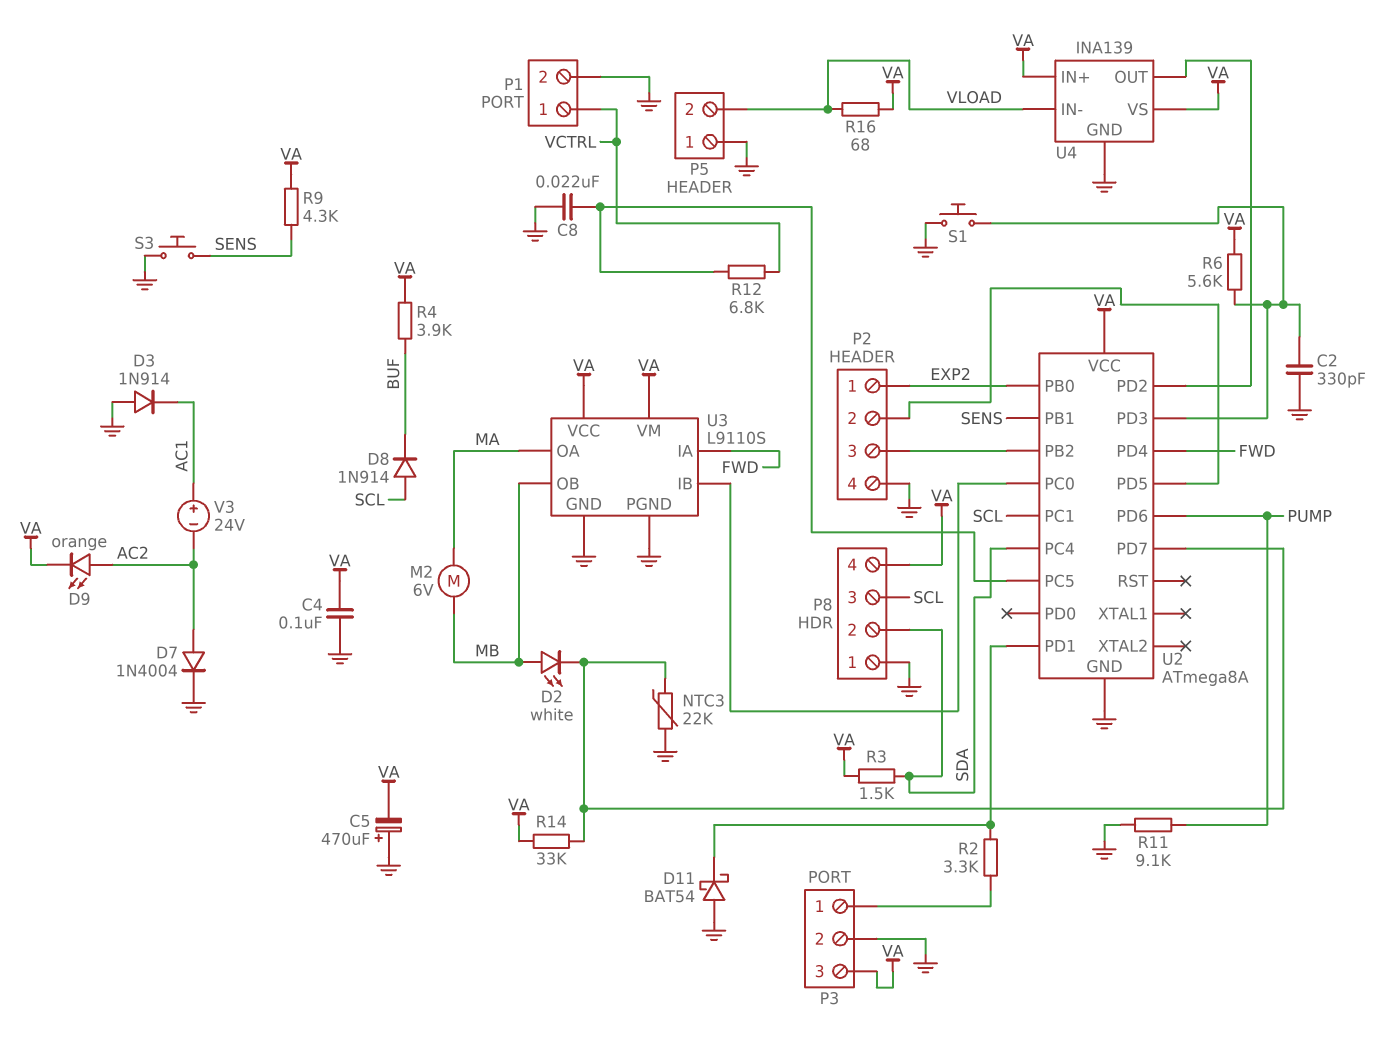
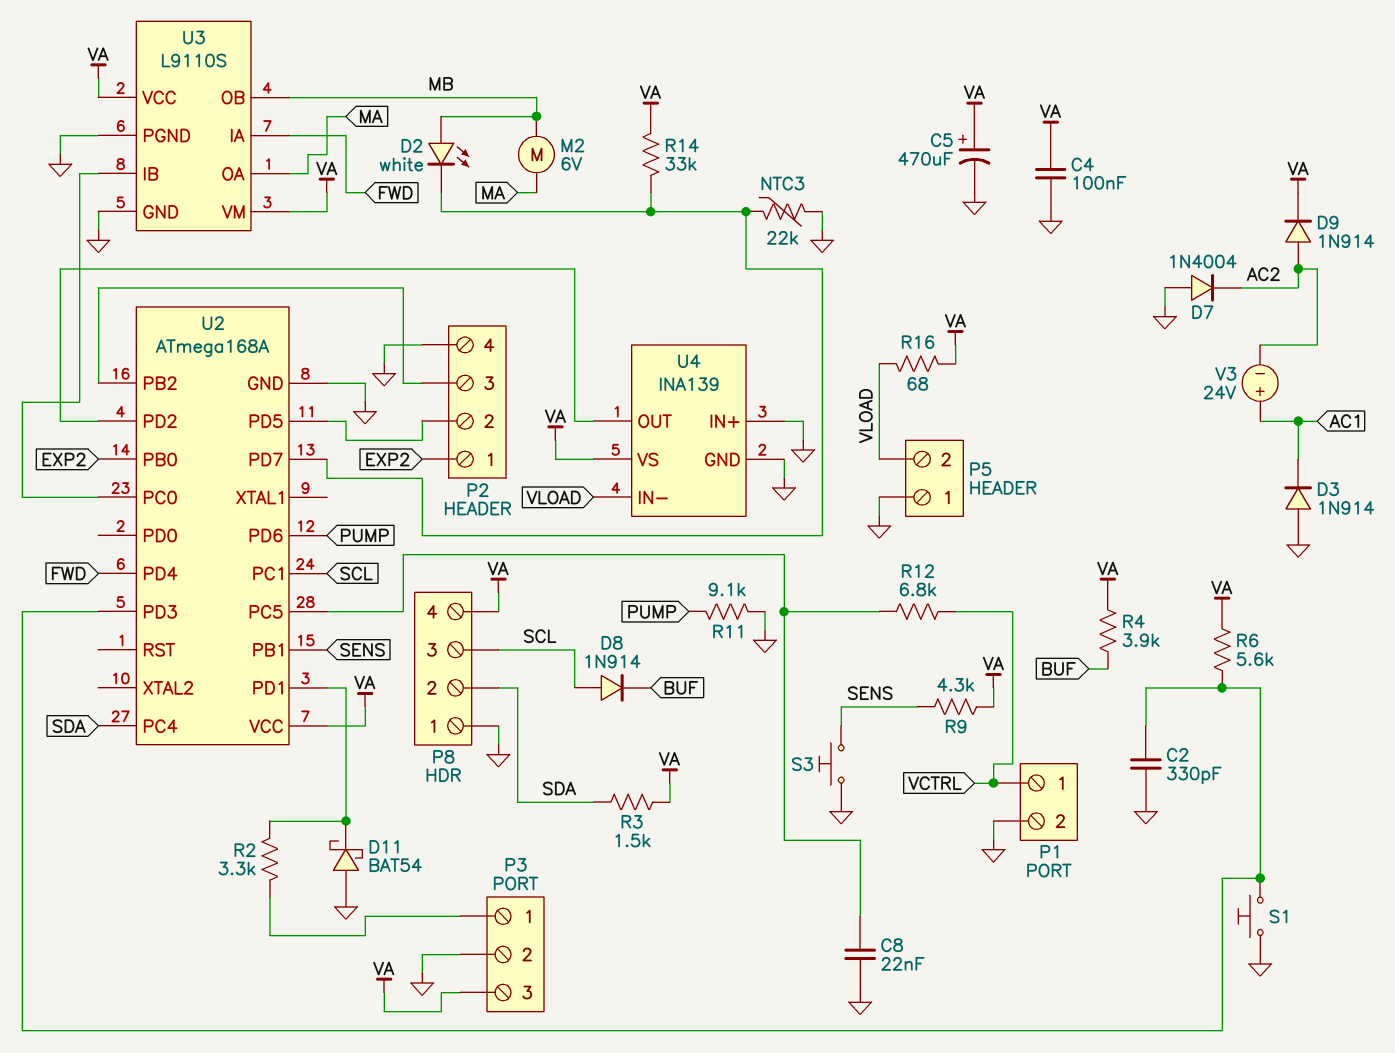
C5: 470uF (plus GND, minus VA) -> 470uF (plus VA, minus GND)
D7: diode 1N4004 (A AC2, K GND) -> diode 1N4004 (A GND, K AC2)
D9: LED orange (A AC2, K VA) -> diode 1N914 (A AC2, K VA)
U2: ATmega8A -> ATmega168A
U4 pin IN+: VA -> GND

